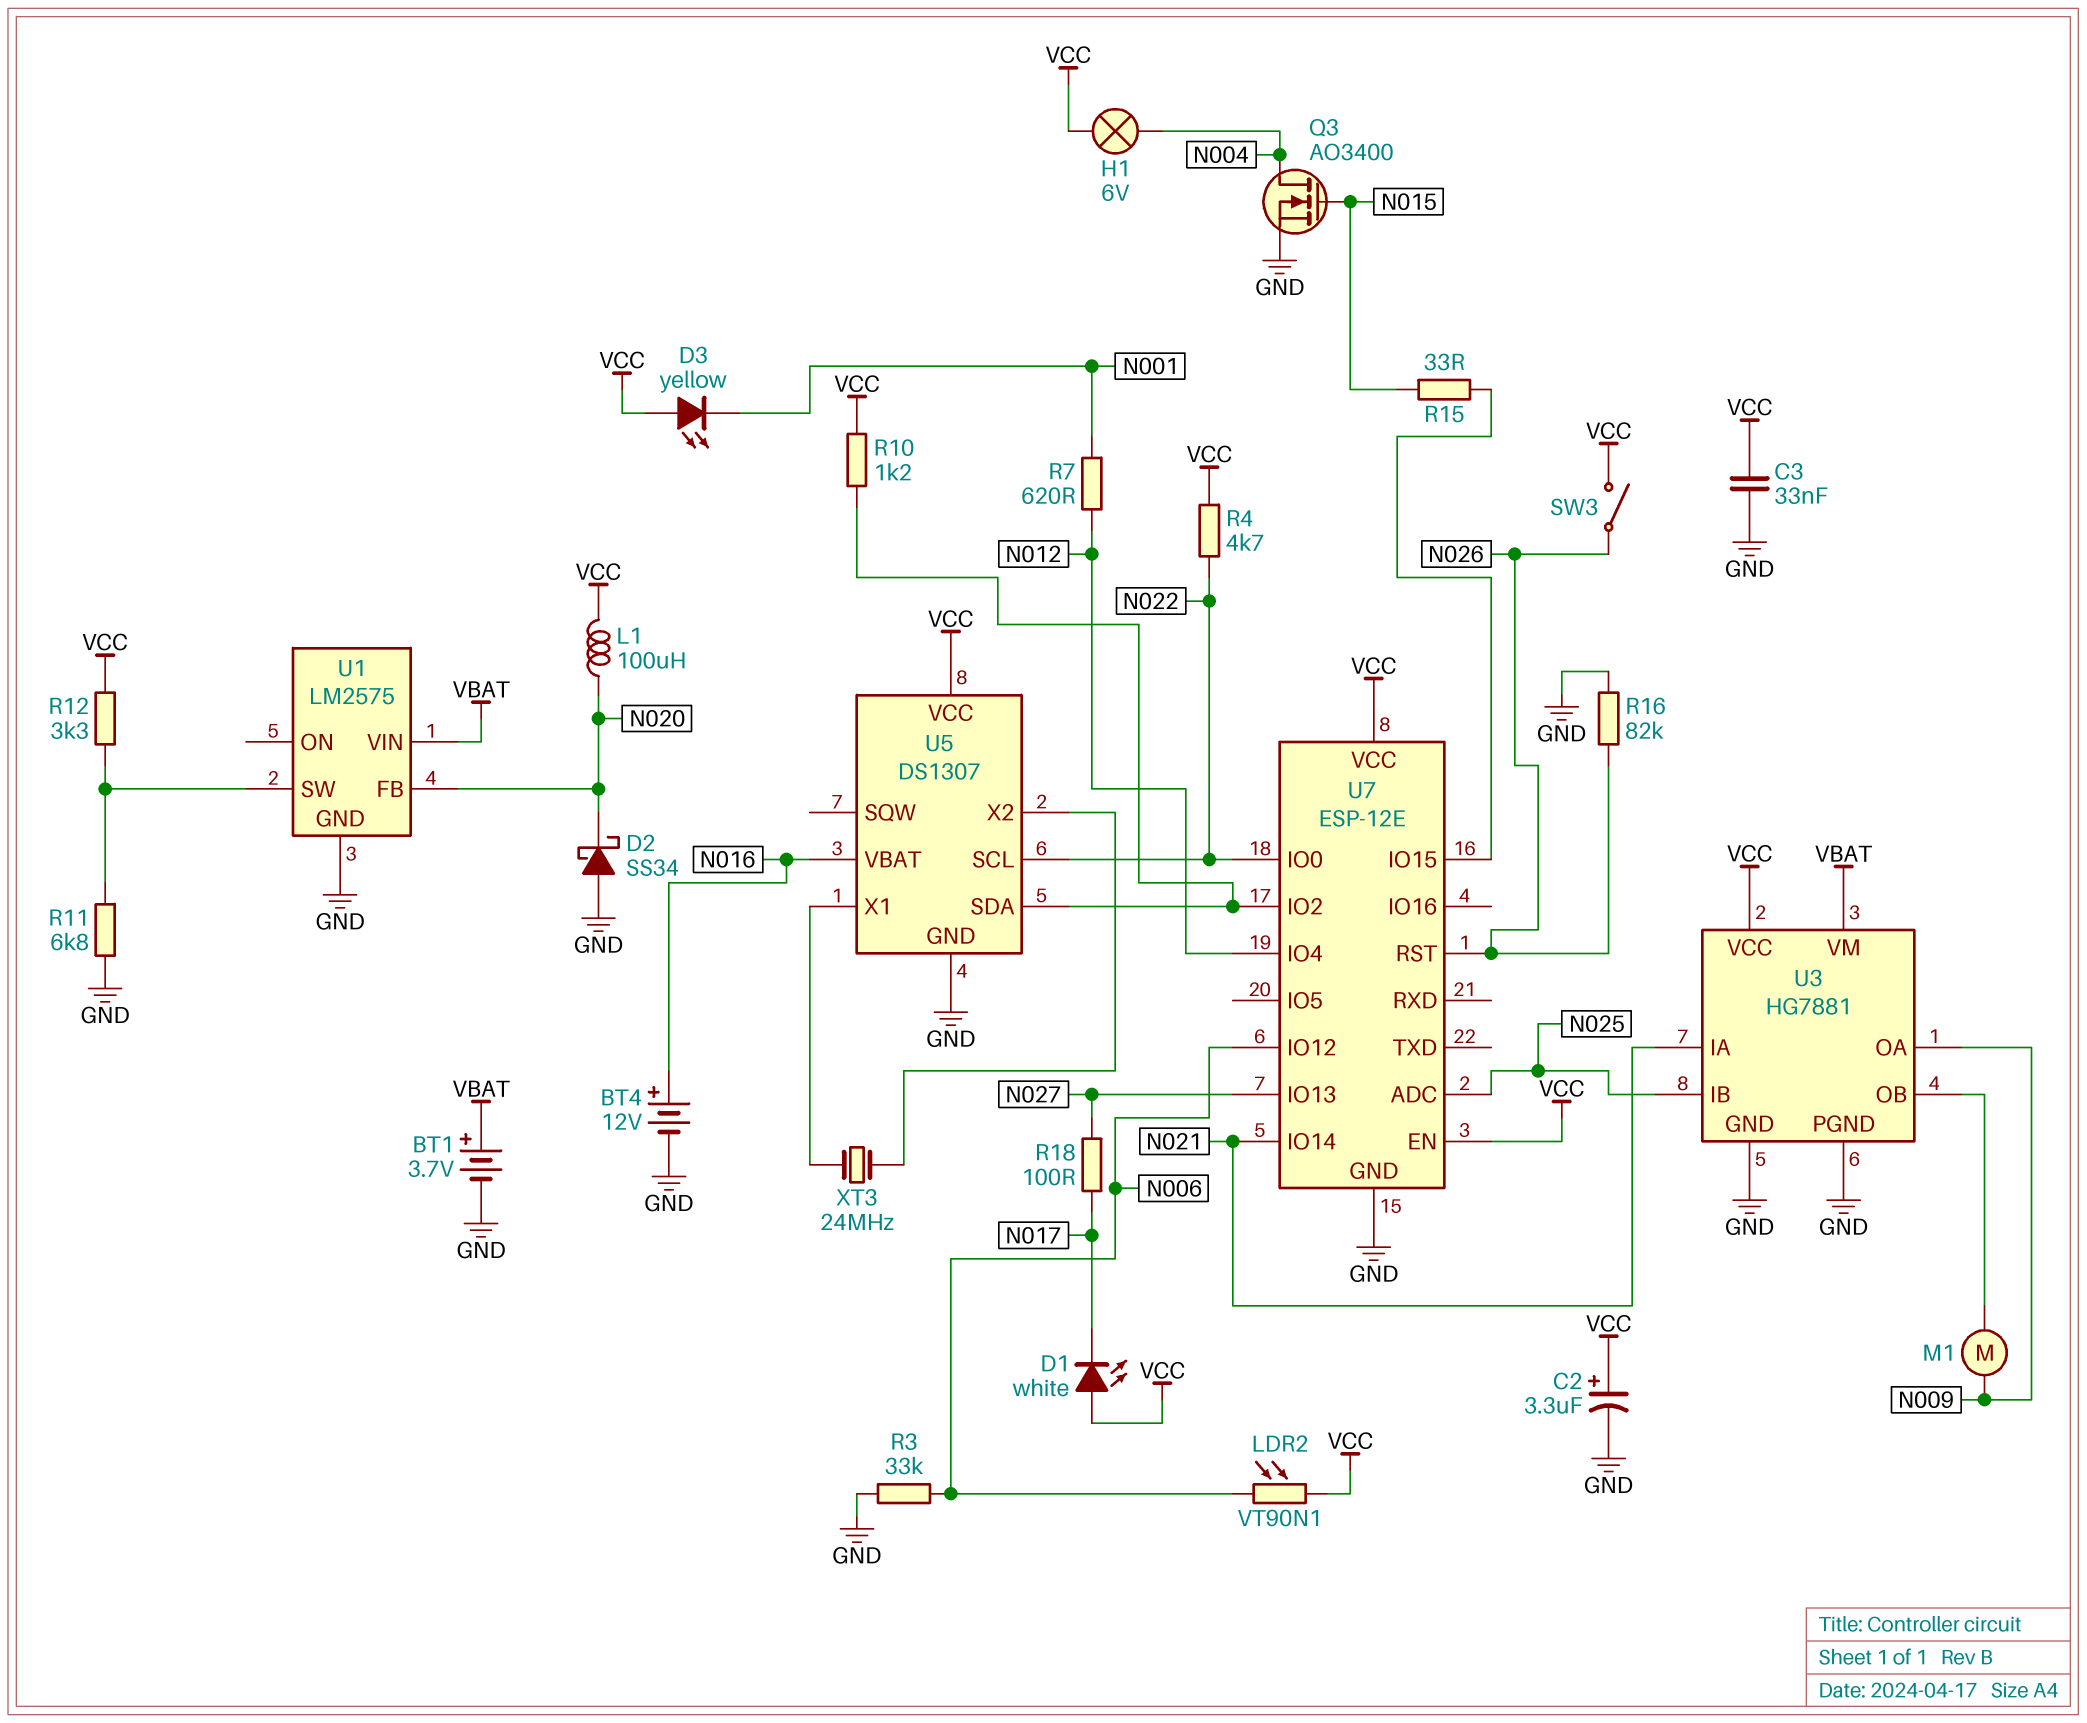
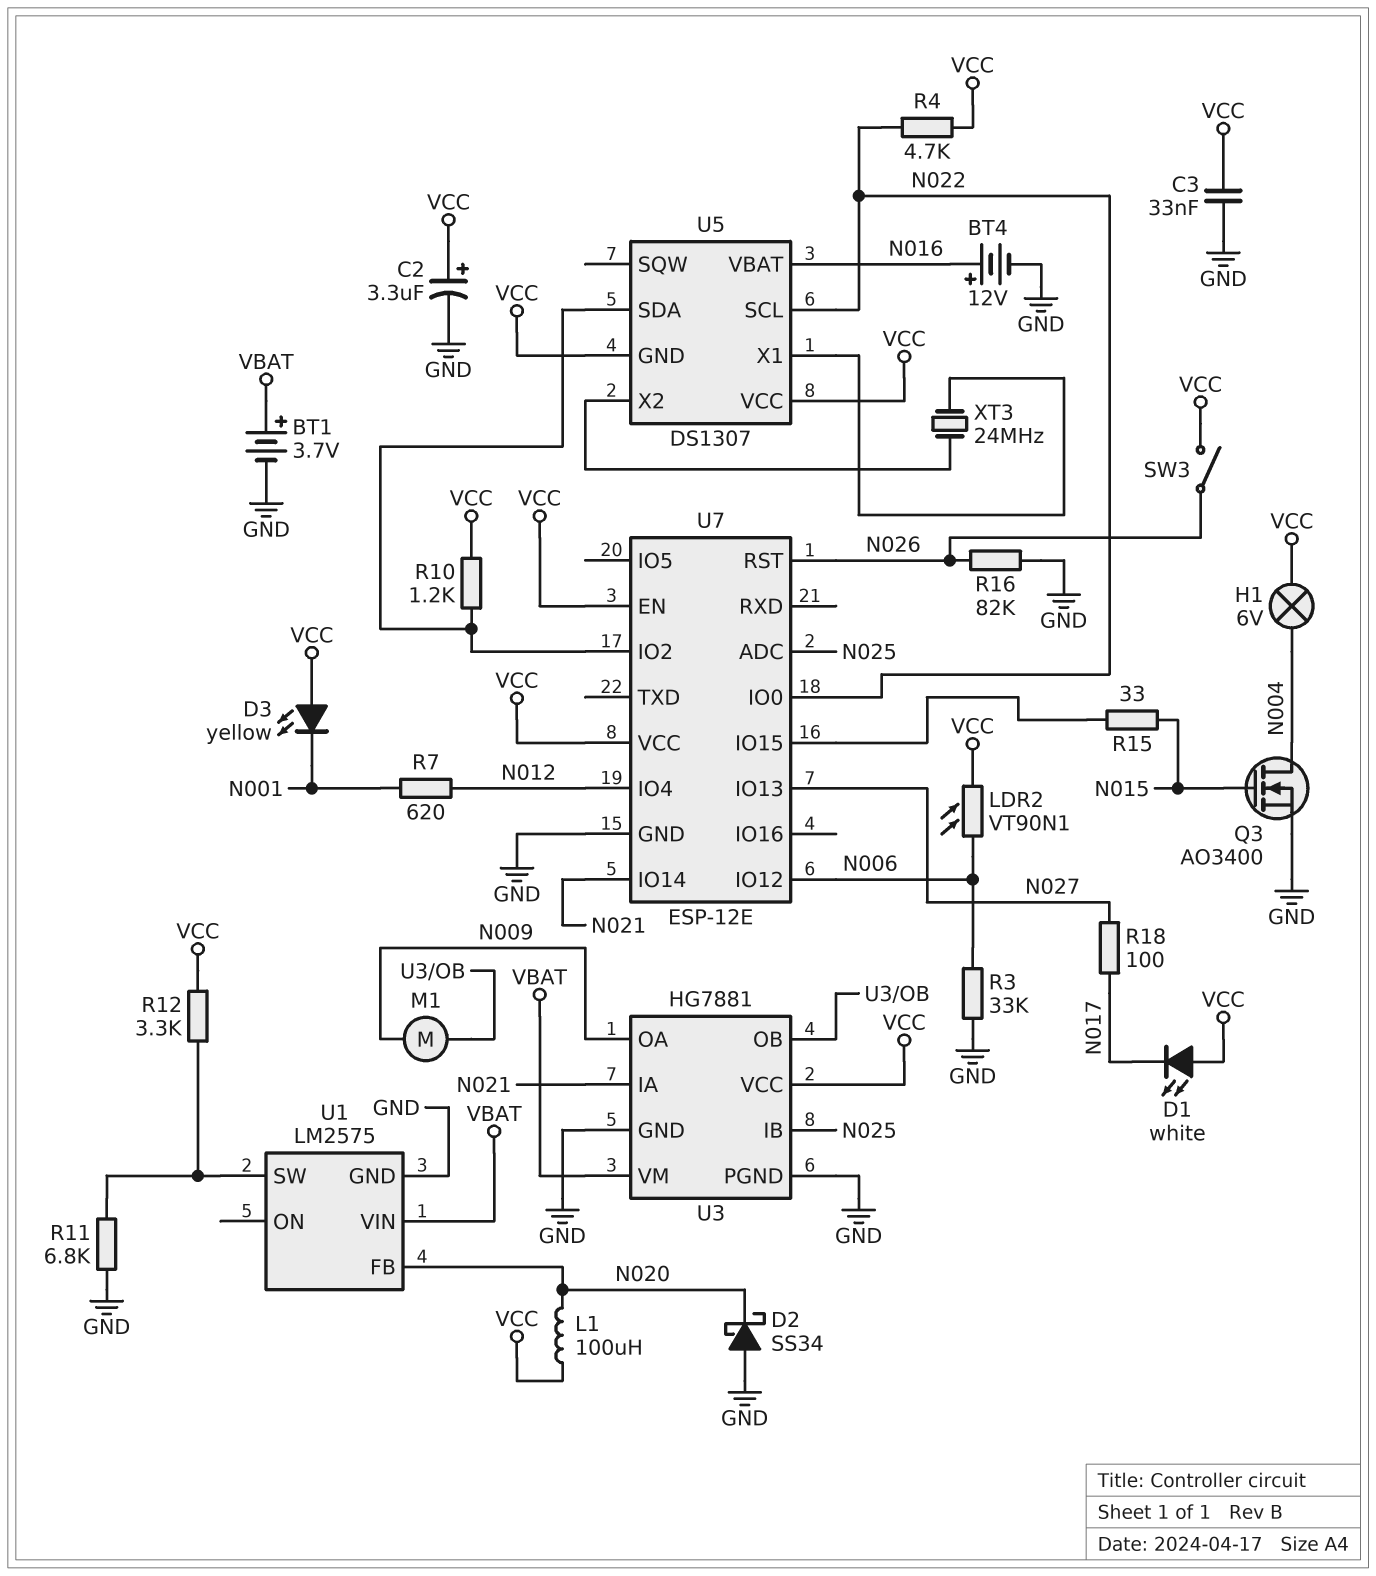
U5 pin GND: GND -> VCC

